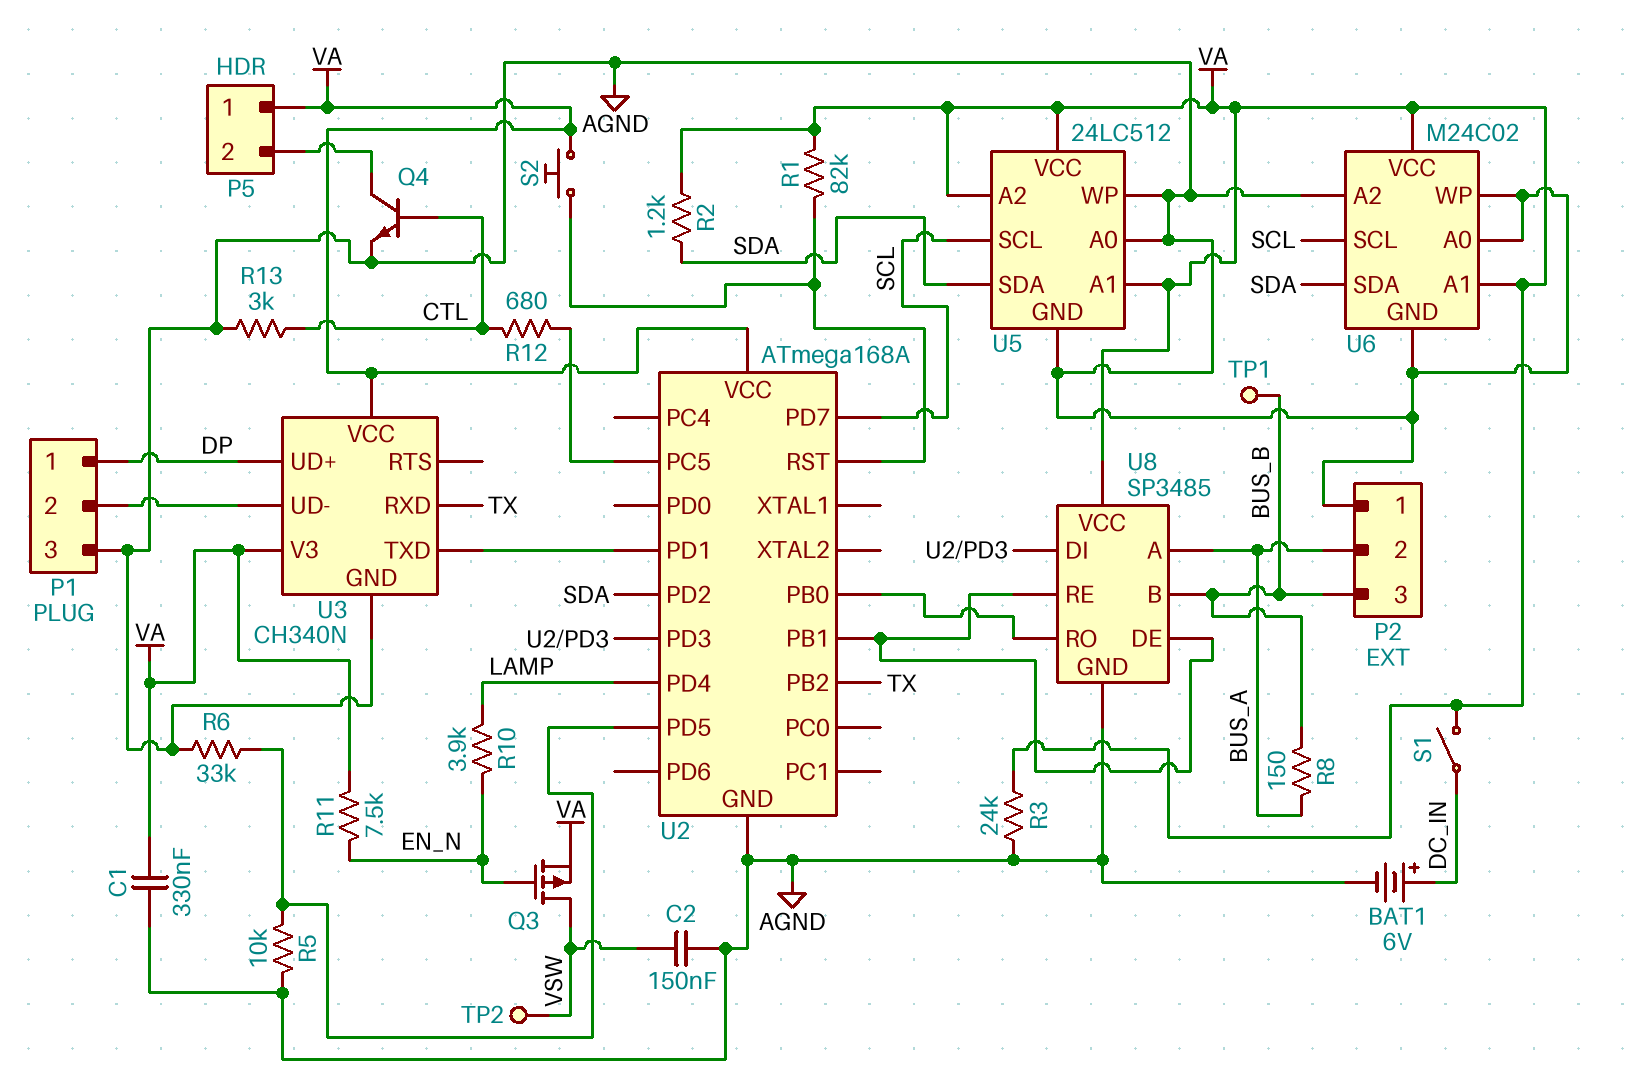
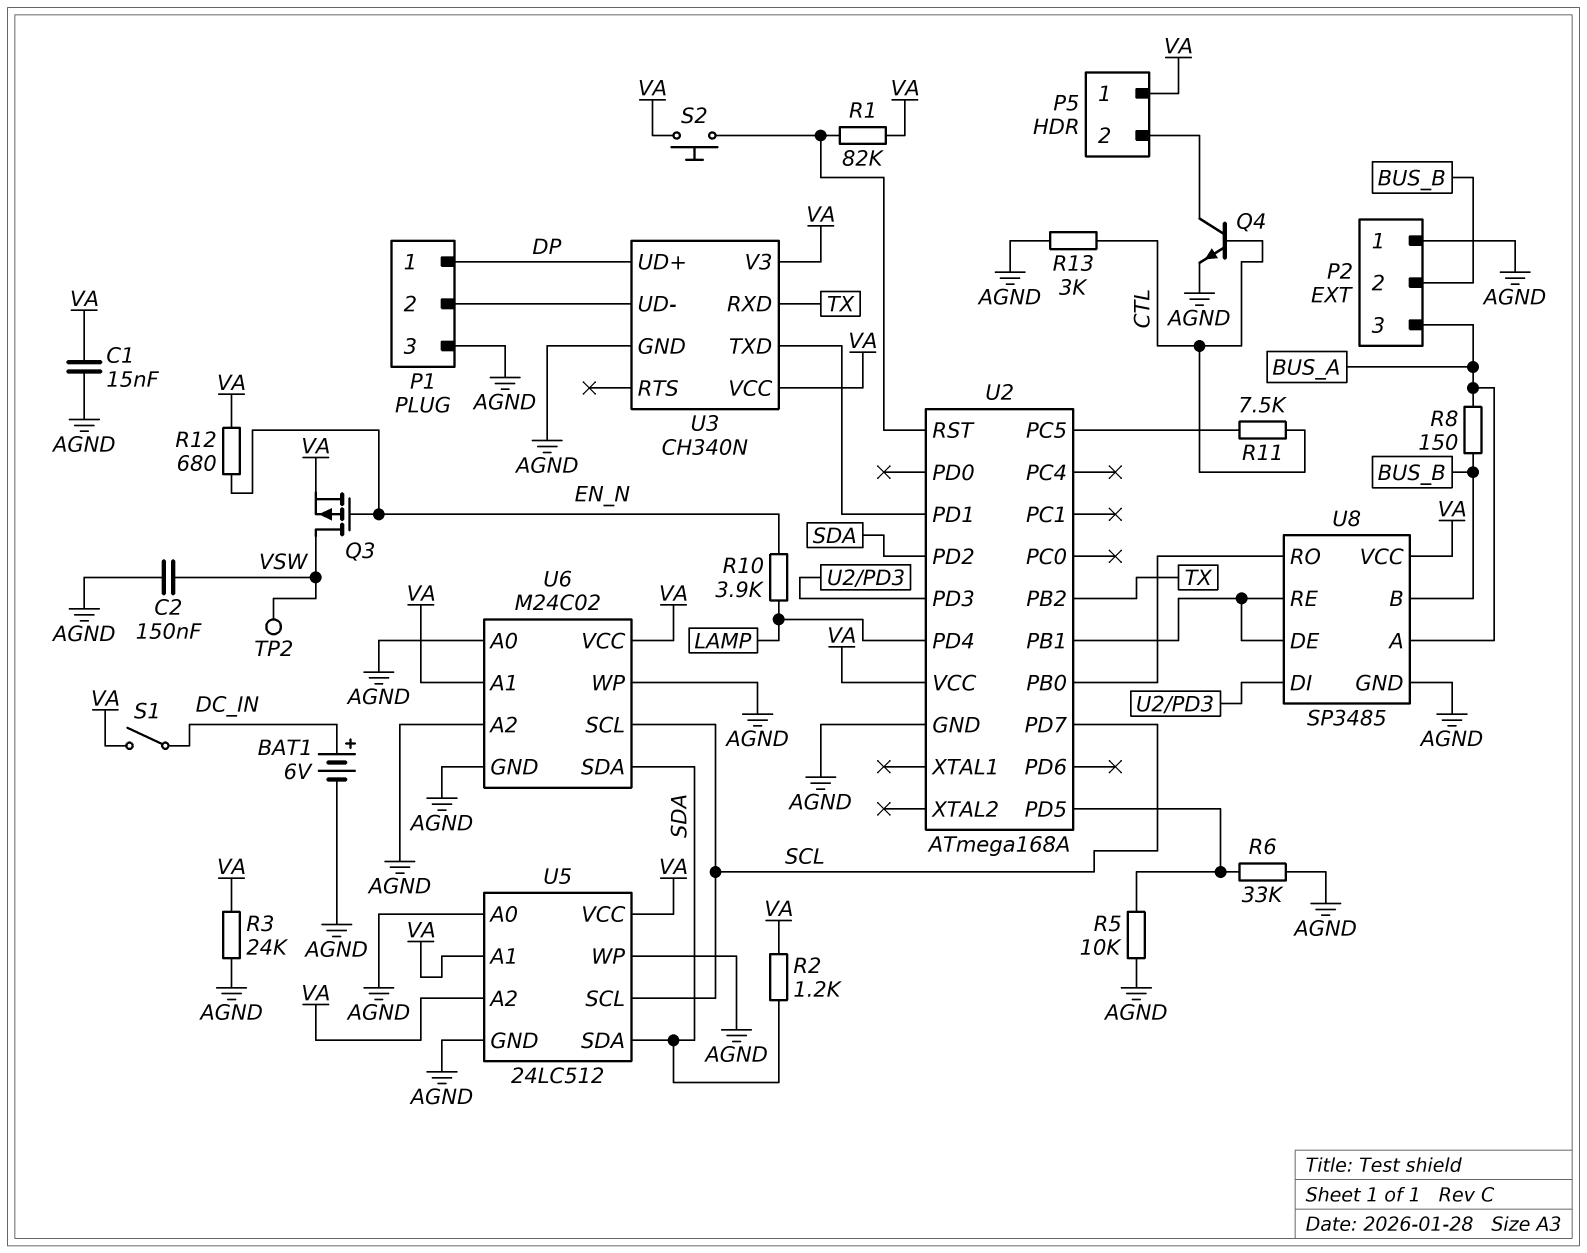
C1: 330nF (AGND, VA) -> 15nF (AGND, VA)
P2 pin 2: BUS_A -> BUS_B
P2 pin 3: BUS_B -> BUS_A
R11: 7.5k (EN_N, VA) -> 7.5k (CTL, U2/PC5)
R12: 680 (CTL, U2/PC5) -> 680 (EN_N, VA)
TP1: test point (BUS_B) -> none

